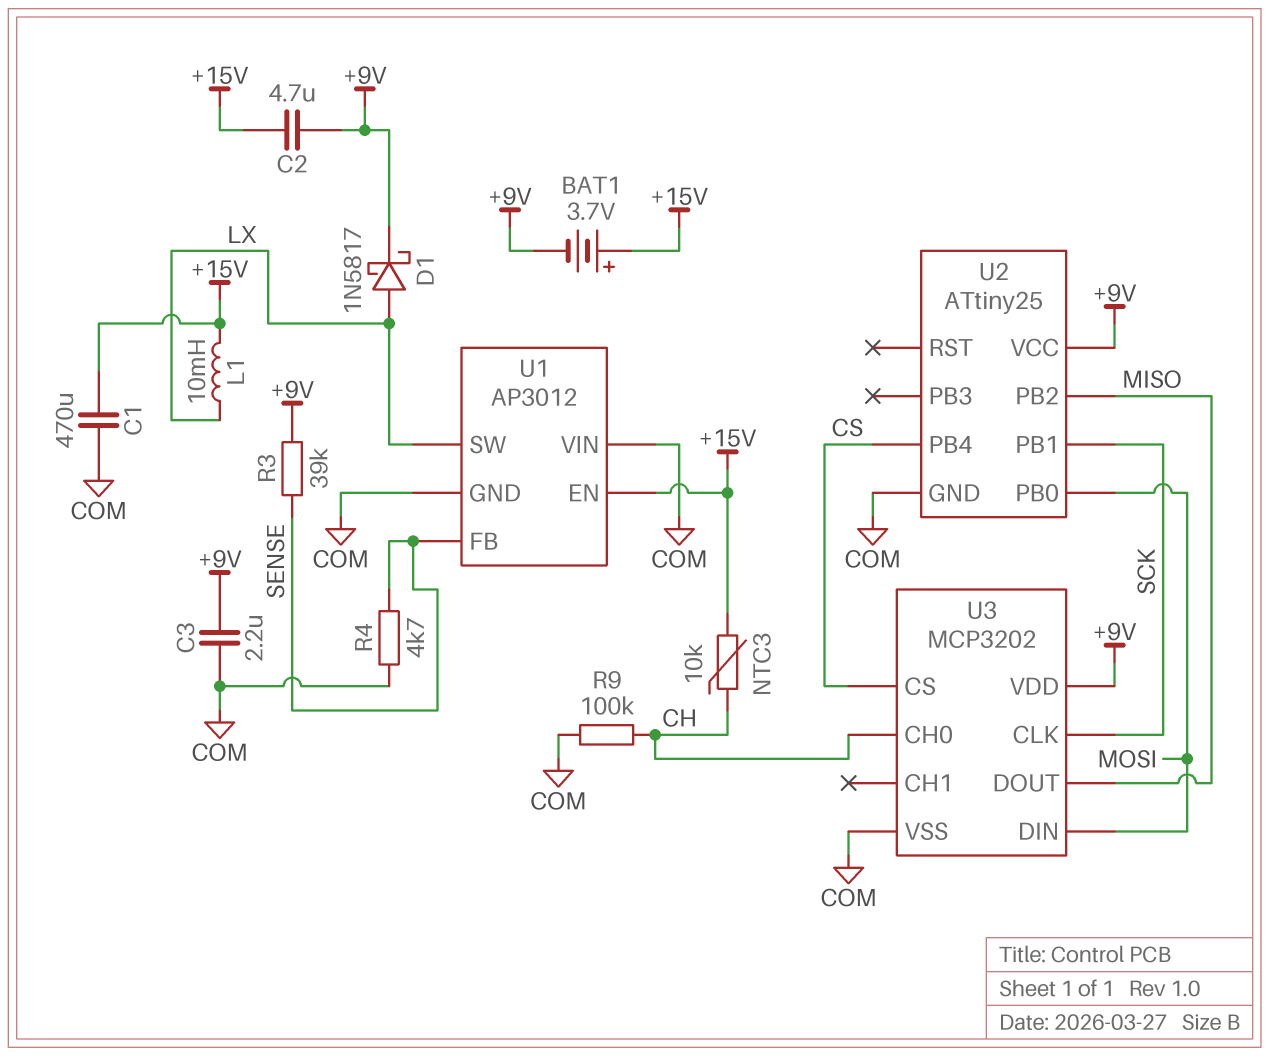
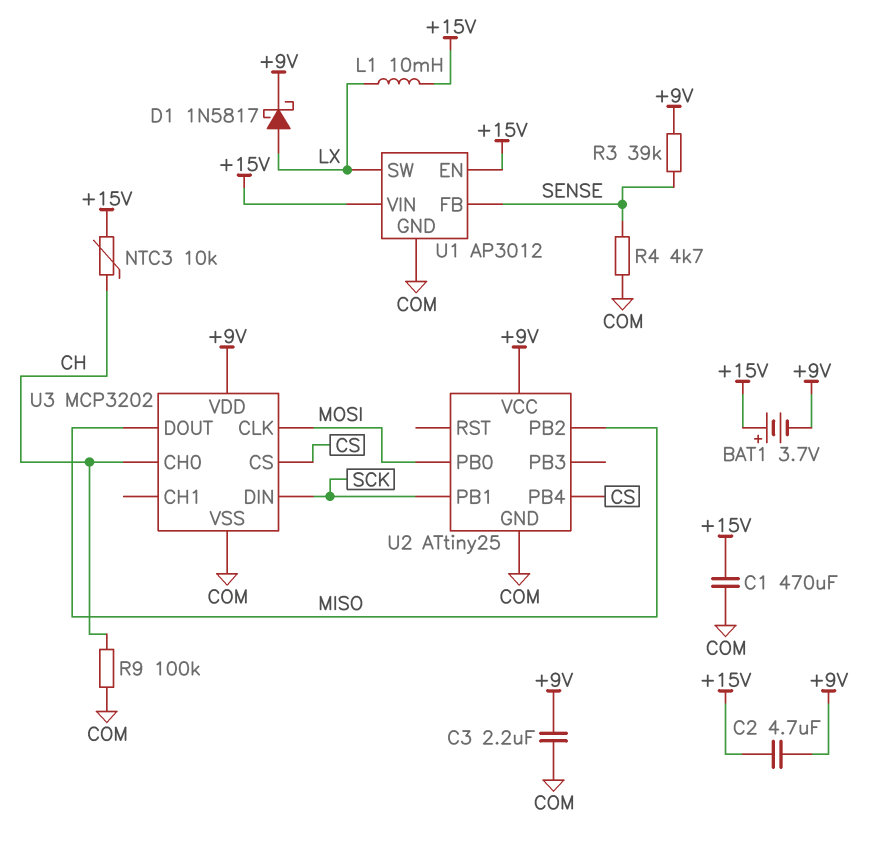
U1 pin VIN: COM -> +15V
U3 pin CLK: SCK -> MOSI
U3 pin DIN: MOSI -> SCK

